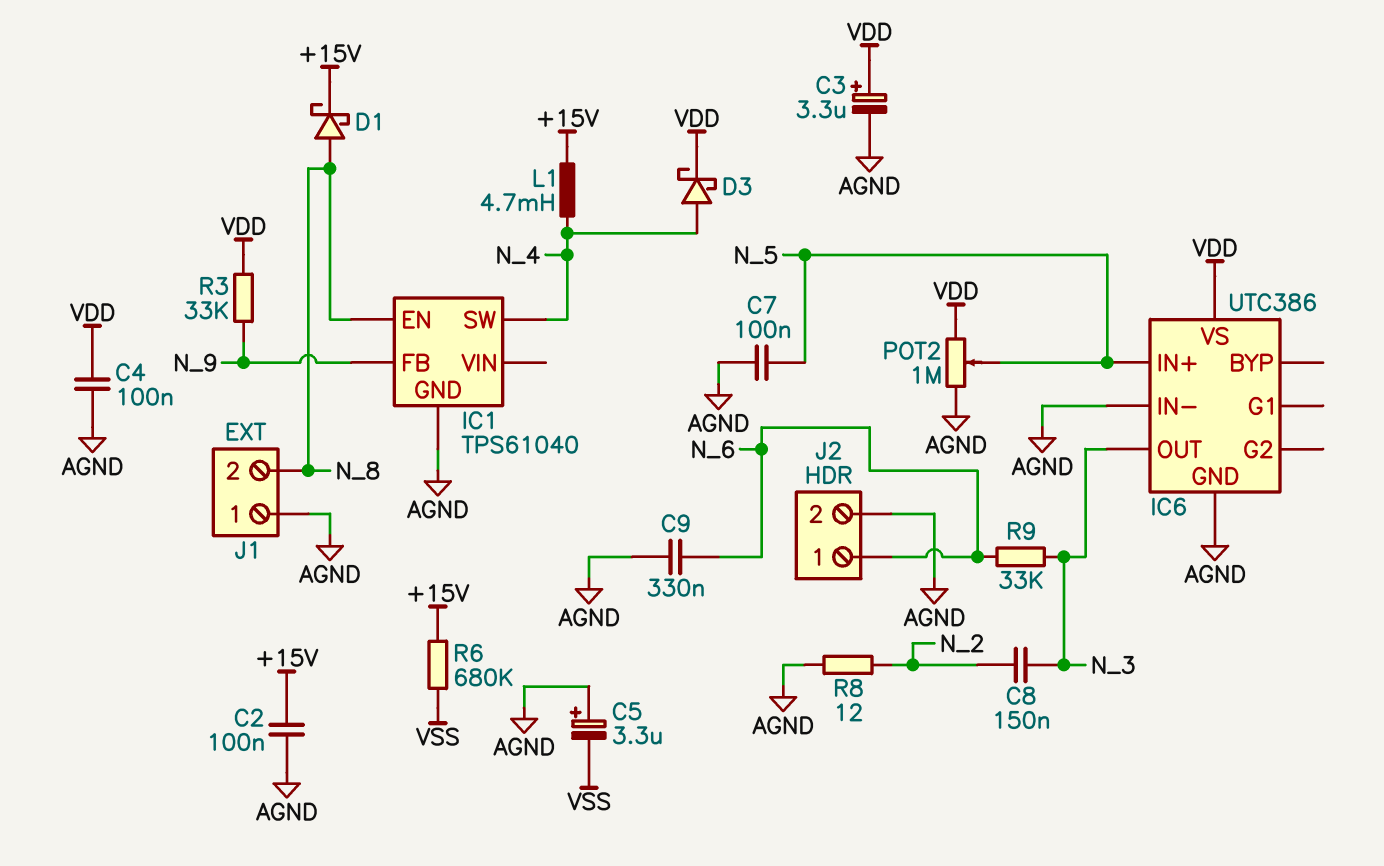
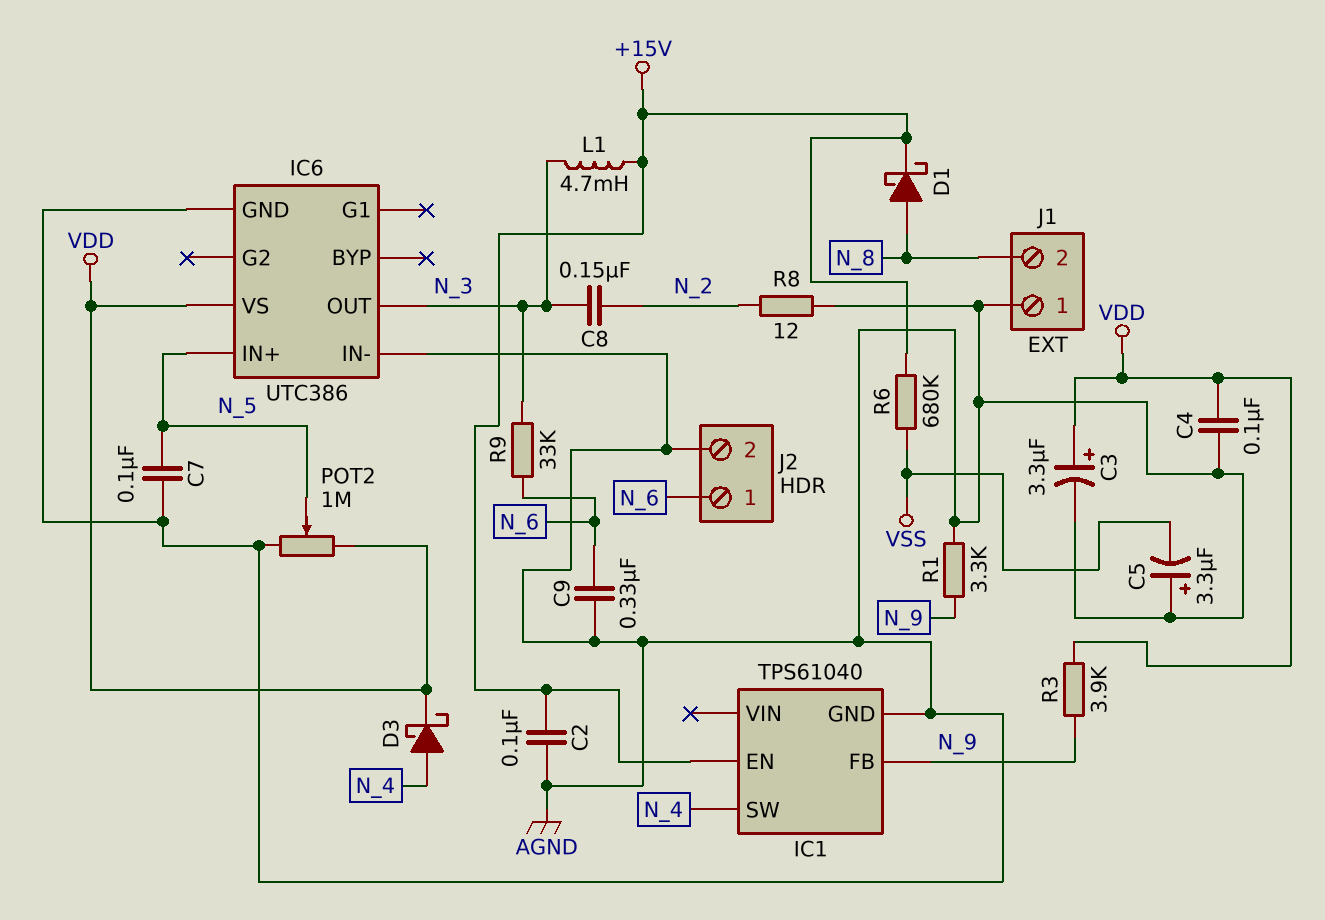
IC1 pin EN: N_8 -> +15V
L1: 4.7mH (+15V, N_4) -> 4.7mH (+15V, N_3)
R1: none -> 3.3k (AGND, N_9)
R3: 33k (N_9, VDD) -> 3.9k (N_9, VDD)

